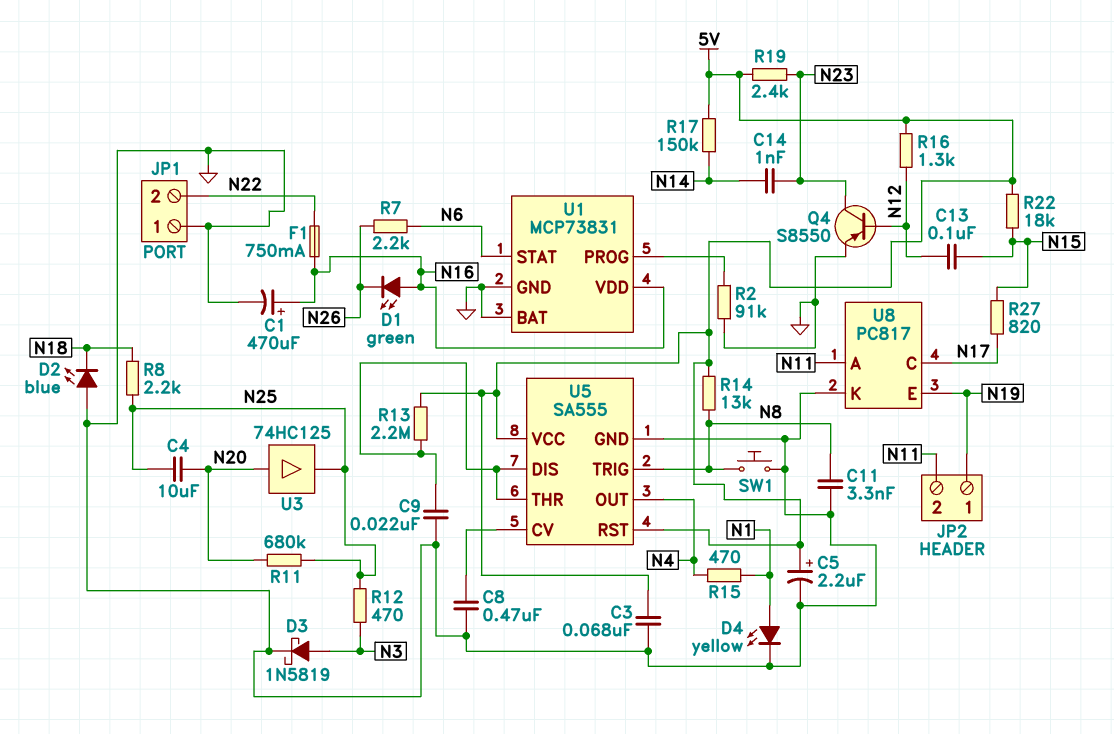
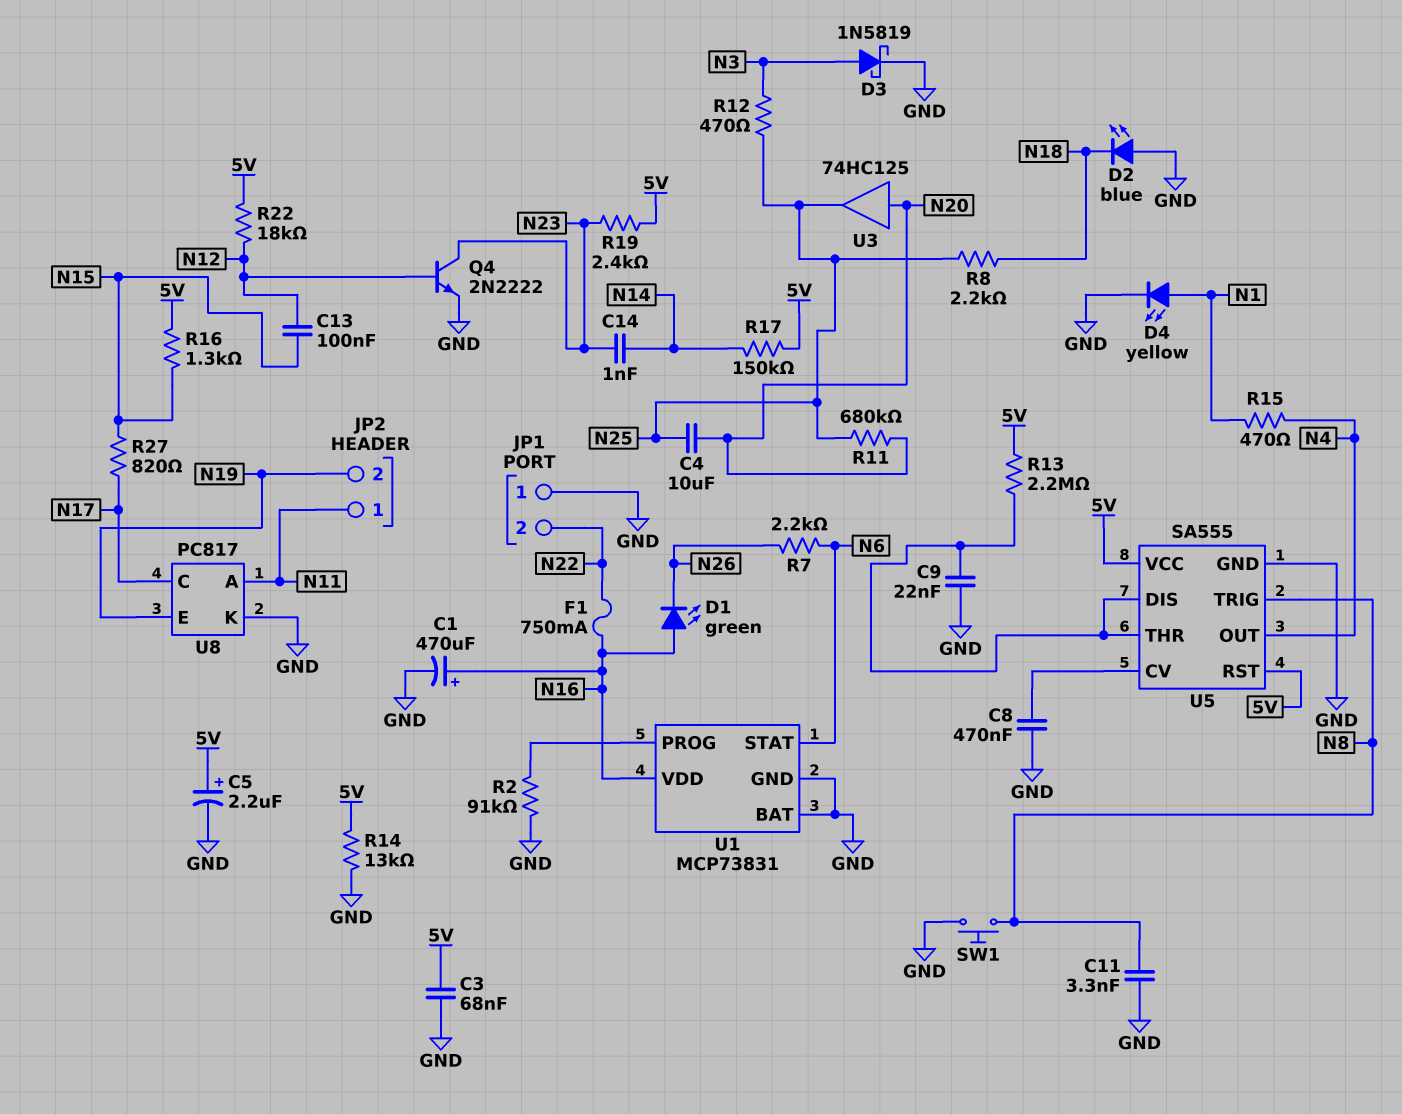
JP2 pin 1: N19 -> N11
JP2 pin 2: N11 -> N19
Q4: PNP S8550 (B N12, C N23, E GND) -> NPN 2N2222 (B N12, C N23, E GND)
R14: 13k (5V, N8) -> 13k (5V, GND)
R16: 1.3k (5V, N12) -> 1.3k (5V, N15)
R22: 18k (5V, N15) -> 18k (5V, N12)

